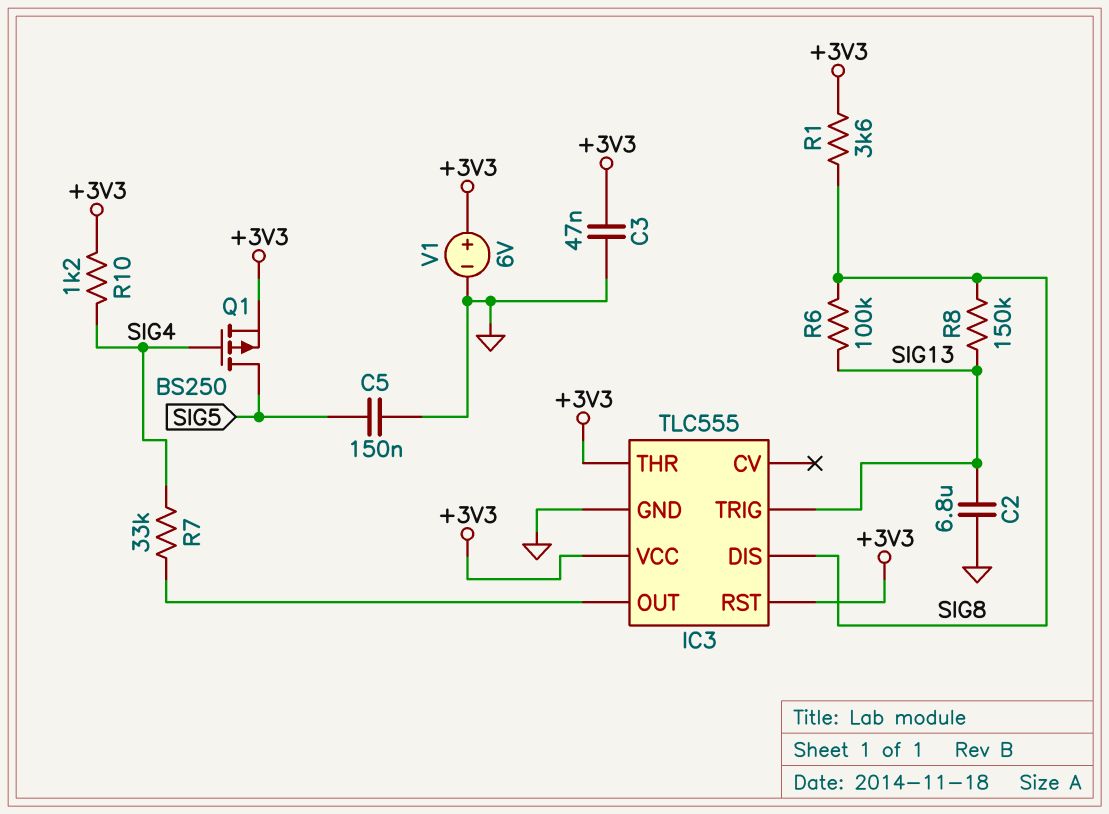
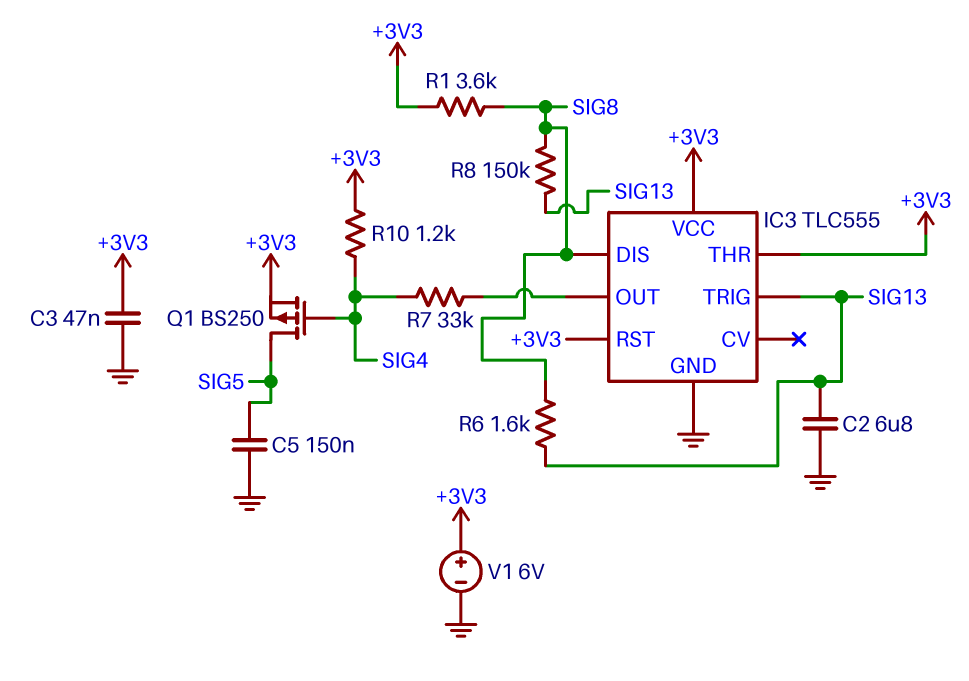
R6: 100k (SIG8, SIG13) -> 1.6k (SIG8, SIG13)

